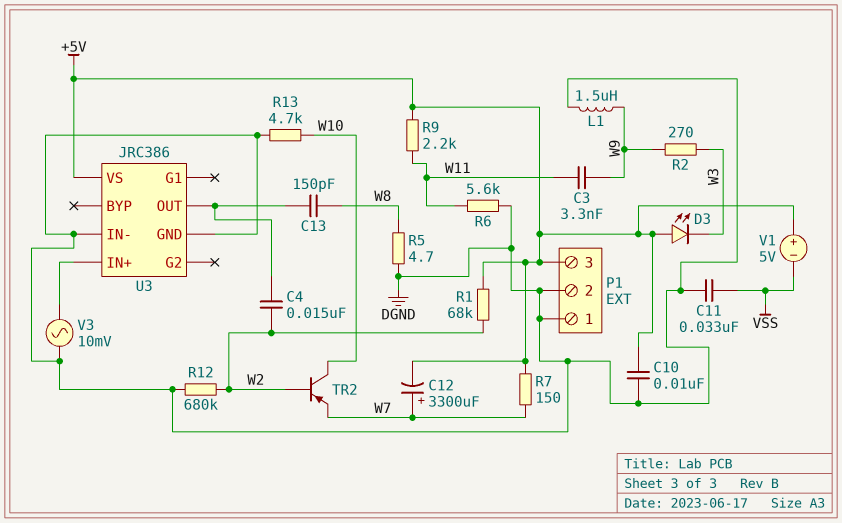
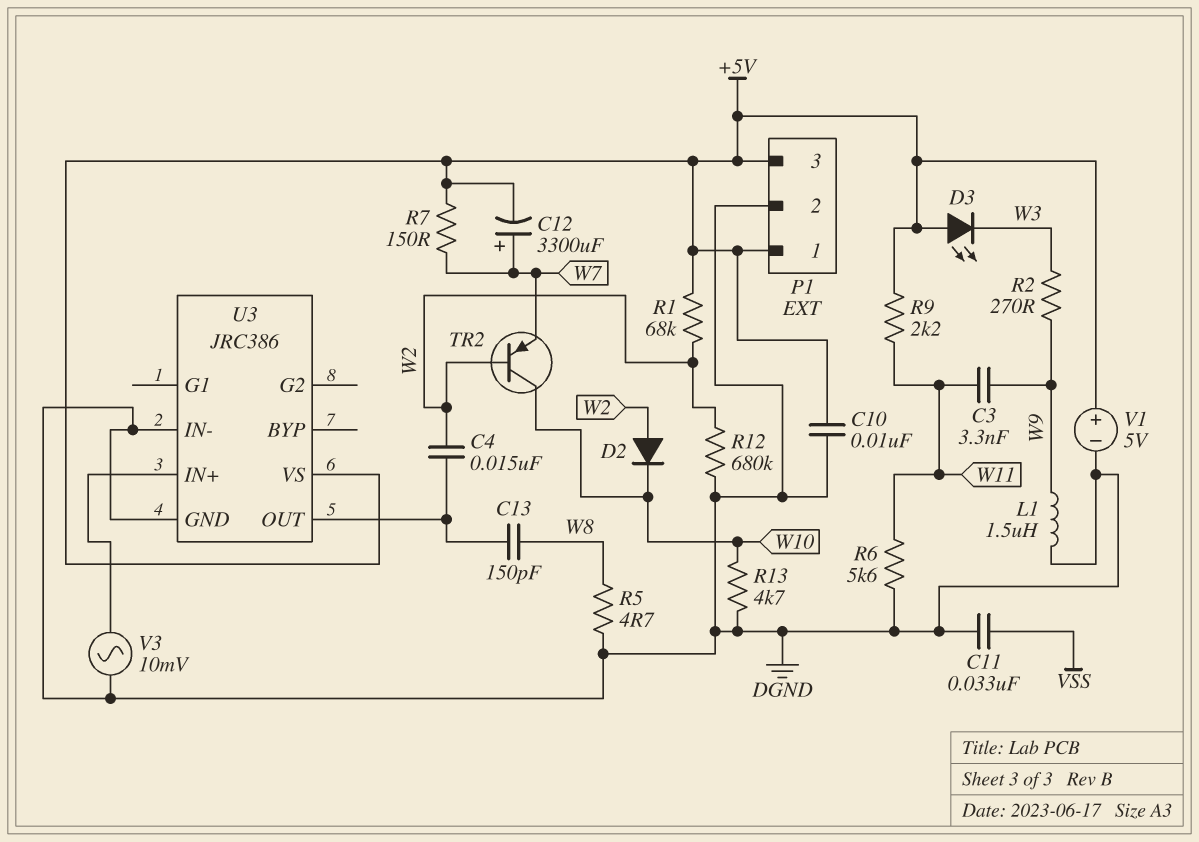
D2: none -> diode (A W2, K W10)
P1 pin 1: DGND -> +5V
V1: 5V (plus +5V, minus VSS) -> 5V (plus +5V, minus DGND)

